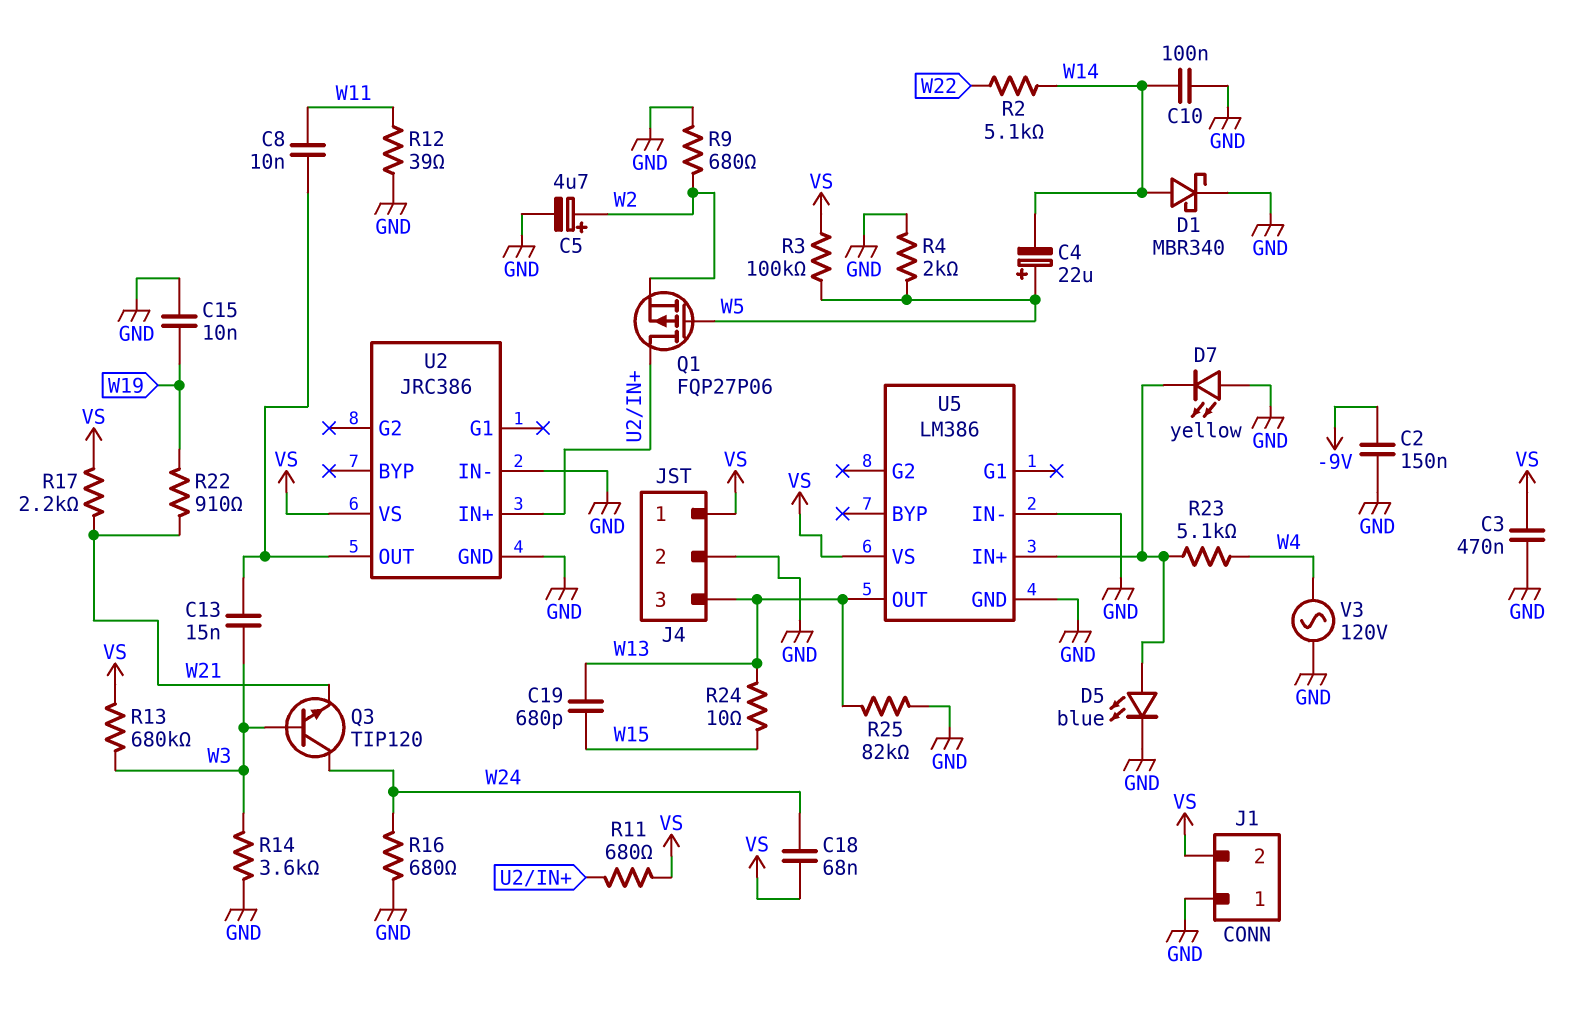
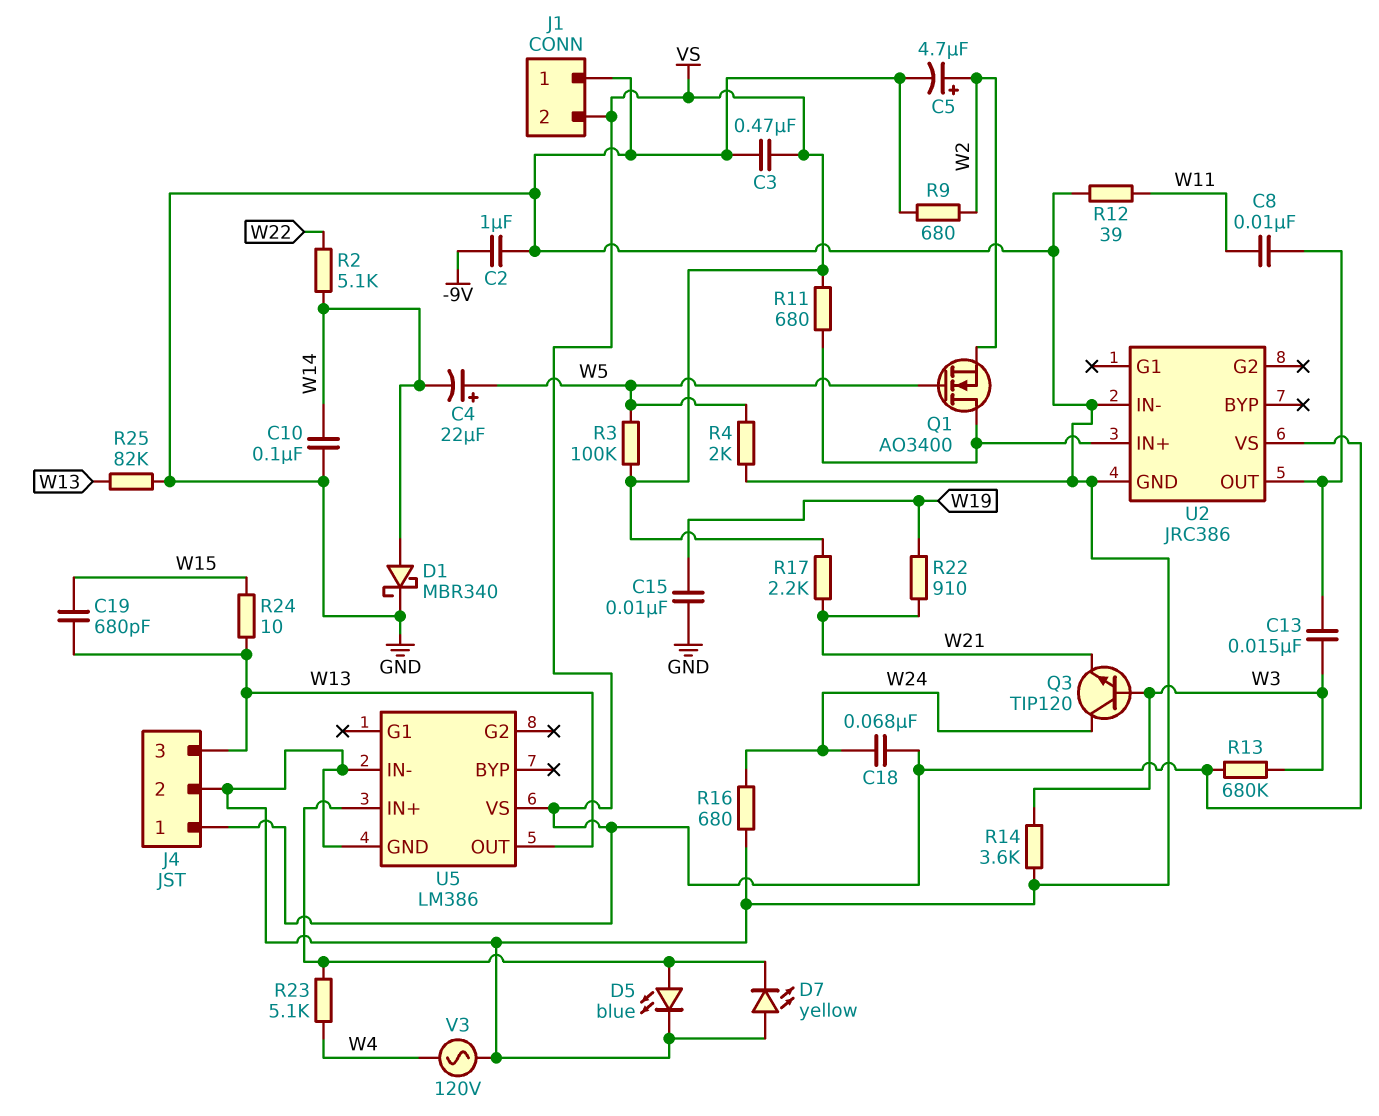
C2: 150nF (-9V, GND) -> 1uF (-9V, GND)
Q1: PMOS FQP27P06 (G W5, D U2/IN+, S W2) -> NMOS AO3400 (G W5, D U2/IN+, S W2)

